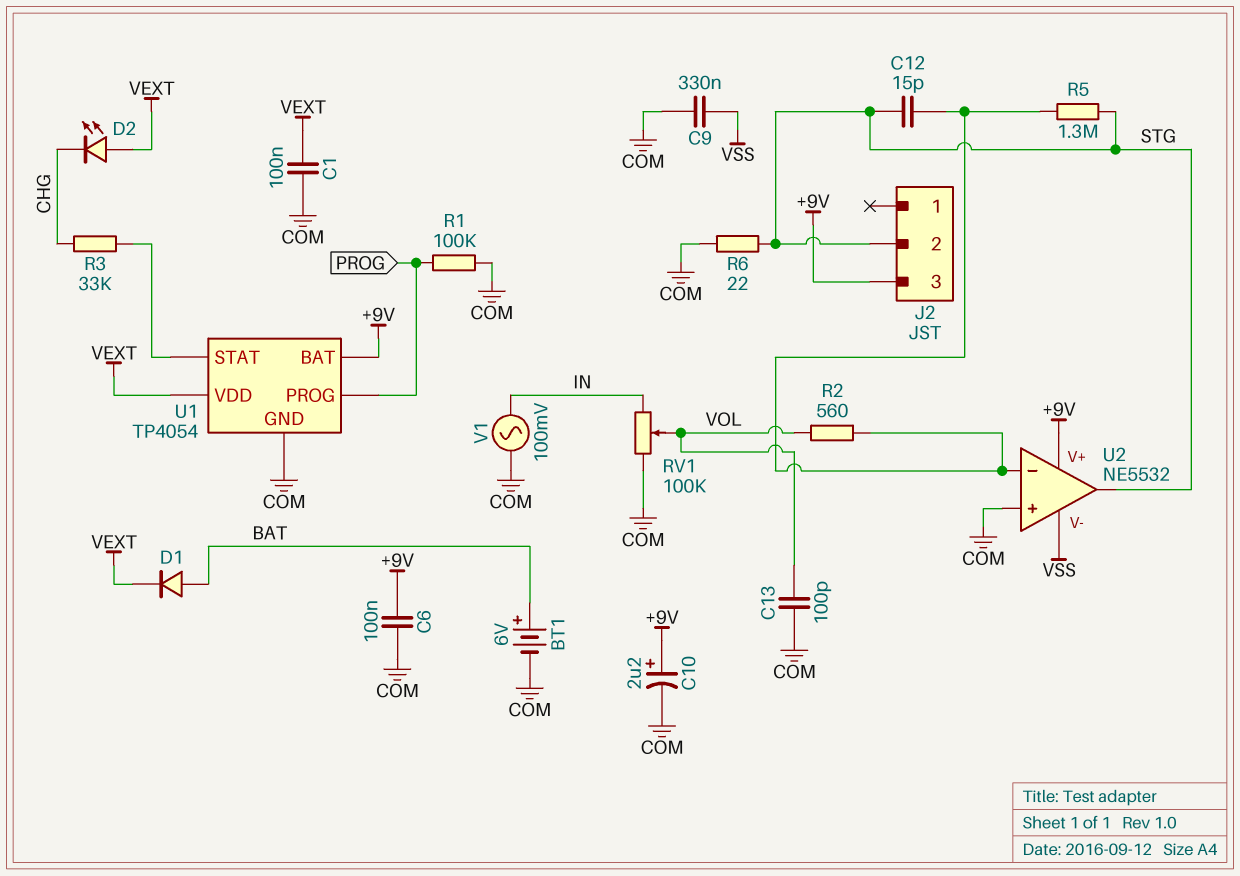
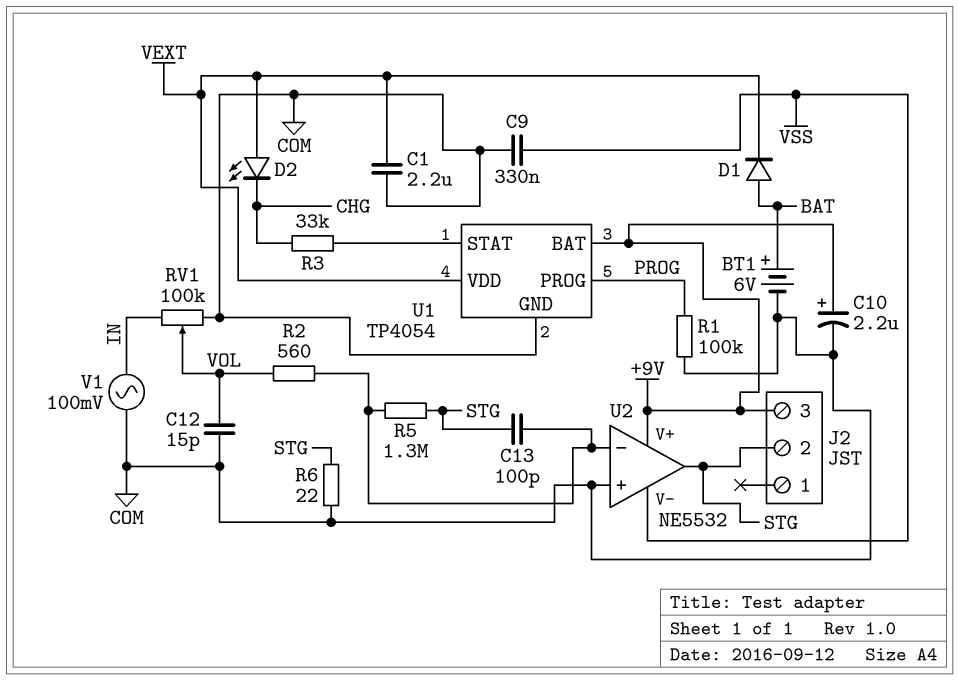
C1: 100nF (COM, VEXT) -> 2.2uF (COM, VEXT)
C6: 100nF (+9V, COM) -> none
C12: 15pF (STG, U2/in-) -> 15pF (COM, VOL)
C13: 100pF (COM, VOL) -> 100pF (STG, U2/in-)

